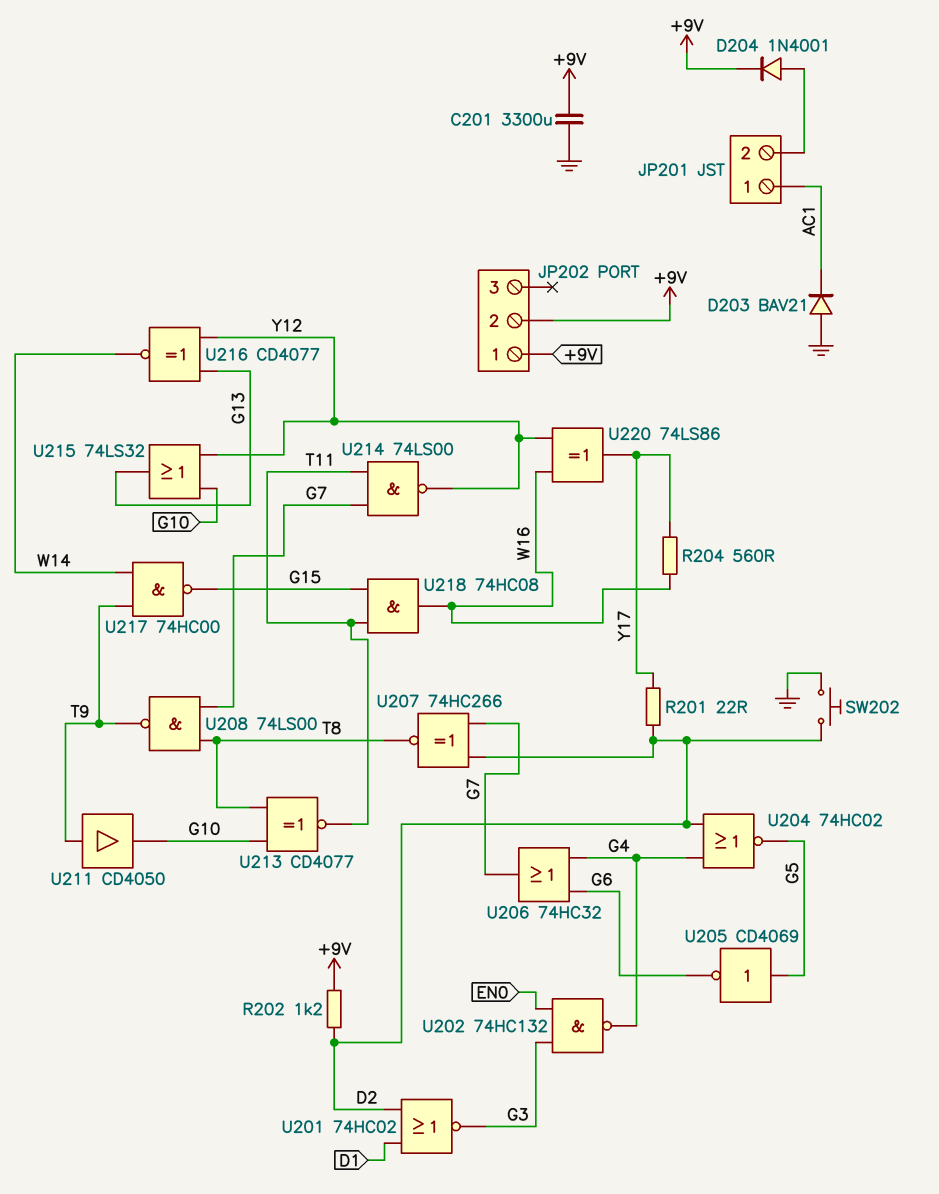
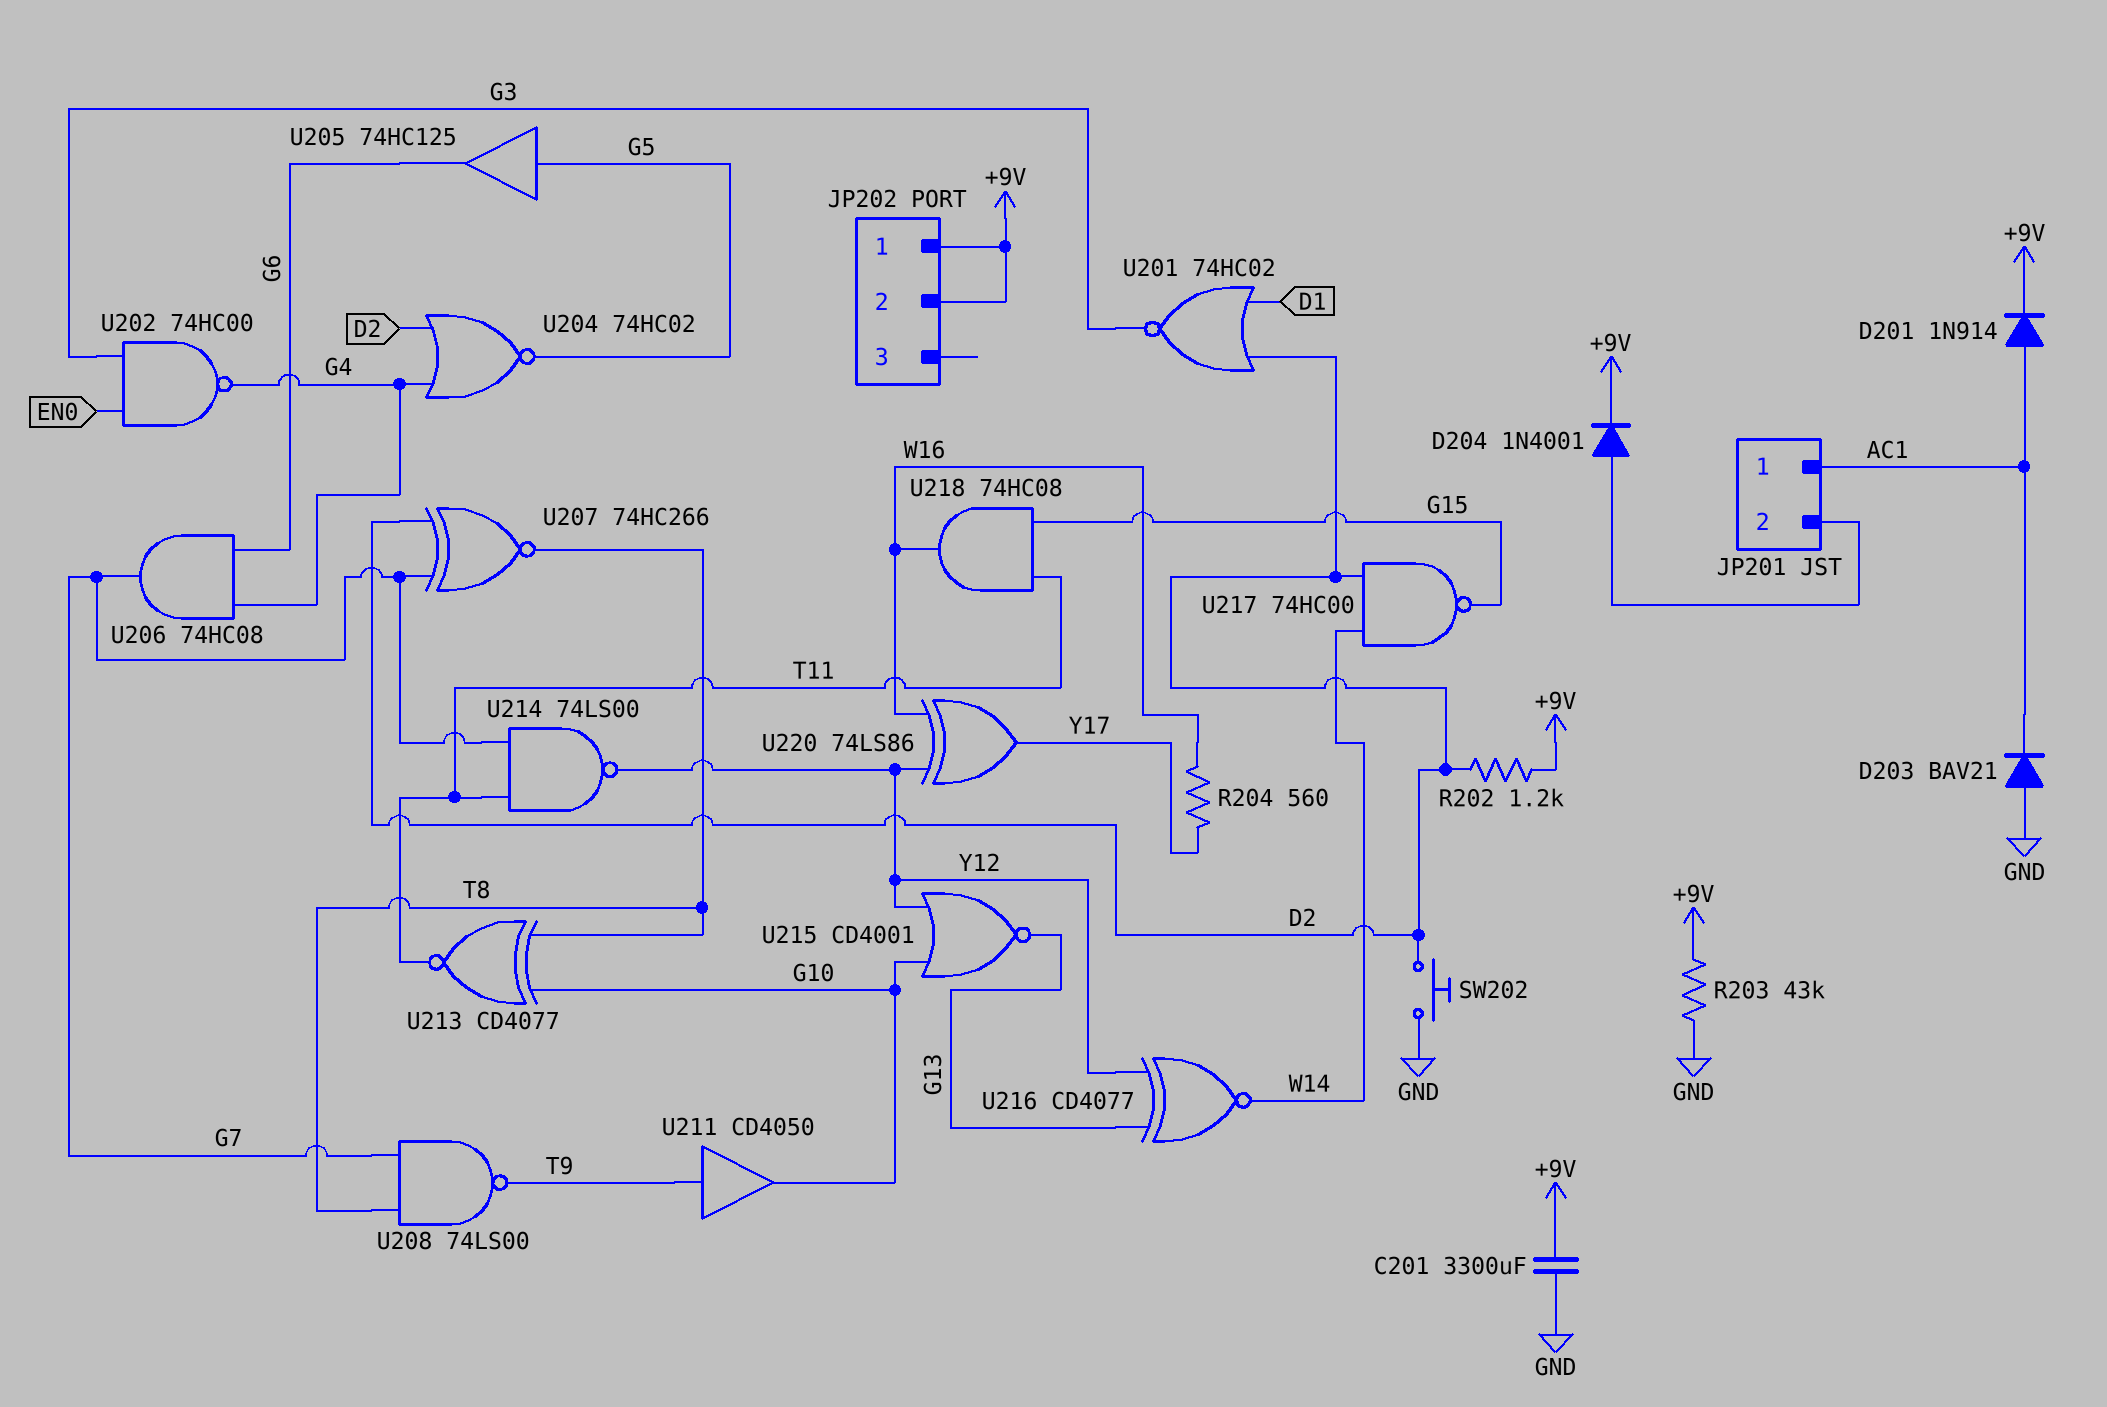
D201: none -> diode 1N914 (A AC1, K +9V)
R201: 22 (D2, Y17) -> none
R203: none -> 43k (+9V, GND)
U202: NAND 74HC132 (in EN0, in G3, out G4) -> NAND 74HC00 (in EN0, in G3, out G4)
U205: NOT CD4069 (in G5, out G6) -> buffer 74HC125 (in G5, out G6)
U206: OR 74HC32 (in G4, in G6, out G7) -> AND 74HC08 (in G4, in G6, out G7)
U215: OR 74LS32 (in G10, in Y12, out G13) -> NOR CD4001 (in G10, in Y12, out G13)
U217: NAND 74HC00 (in T9, in W14, out G15) -> NAND 74HC00 (in D2, in W14, out G15)

